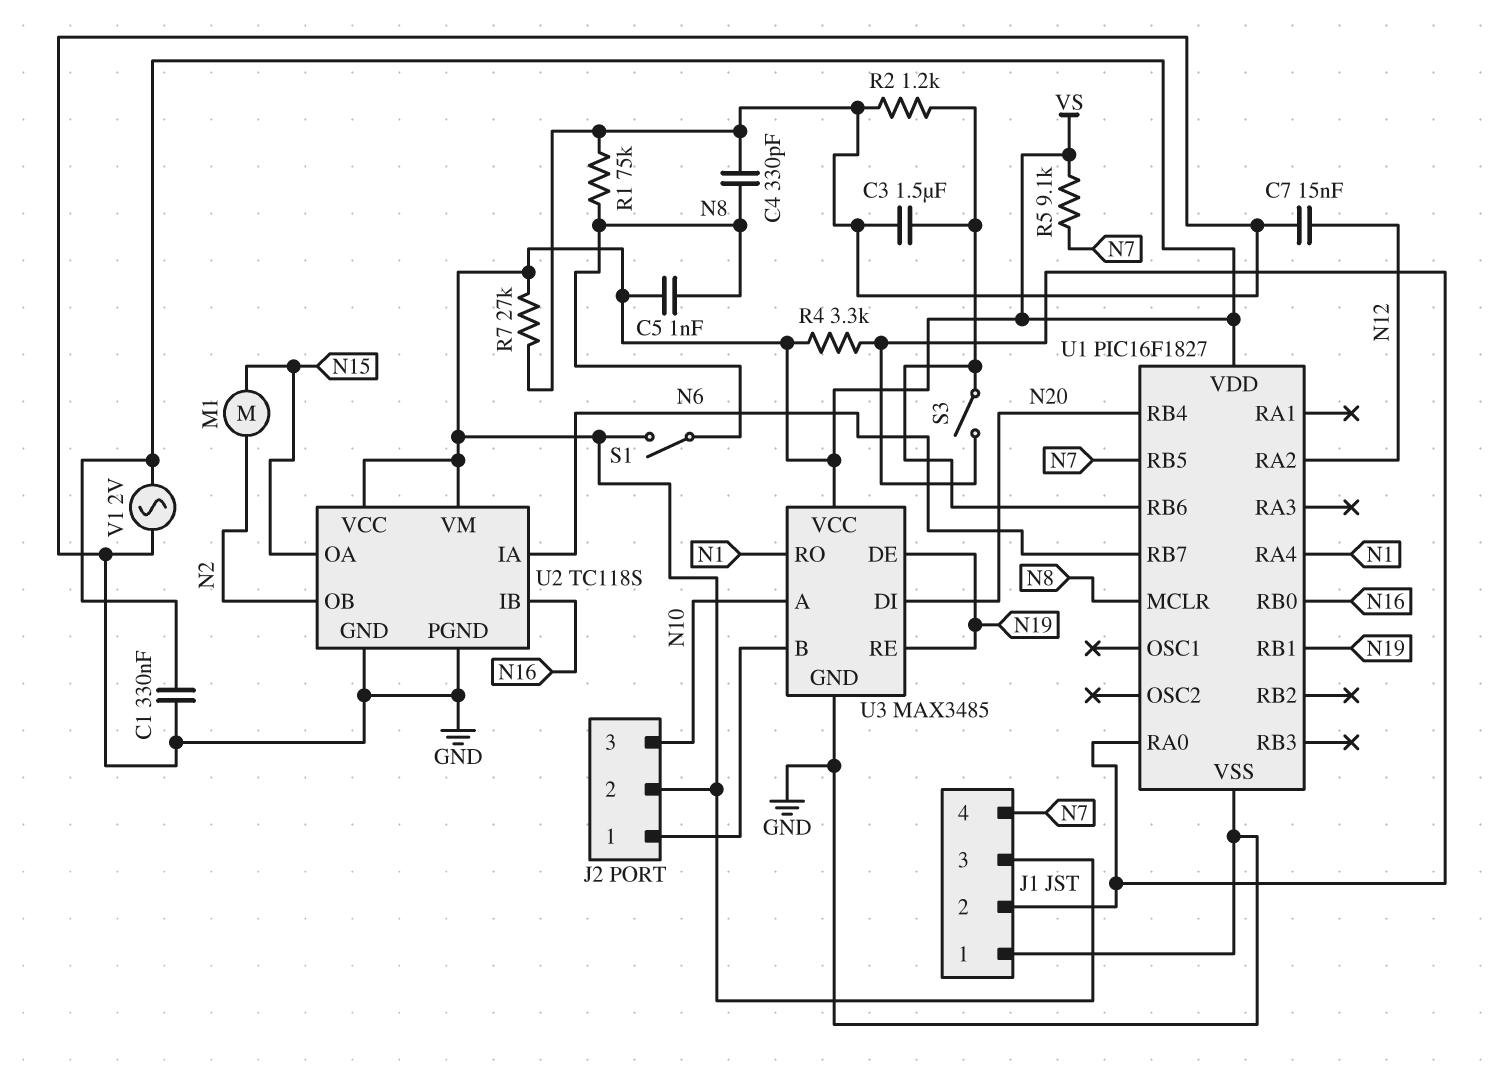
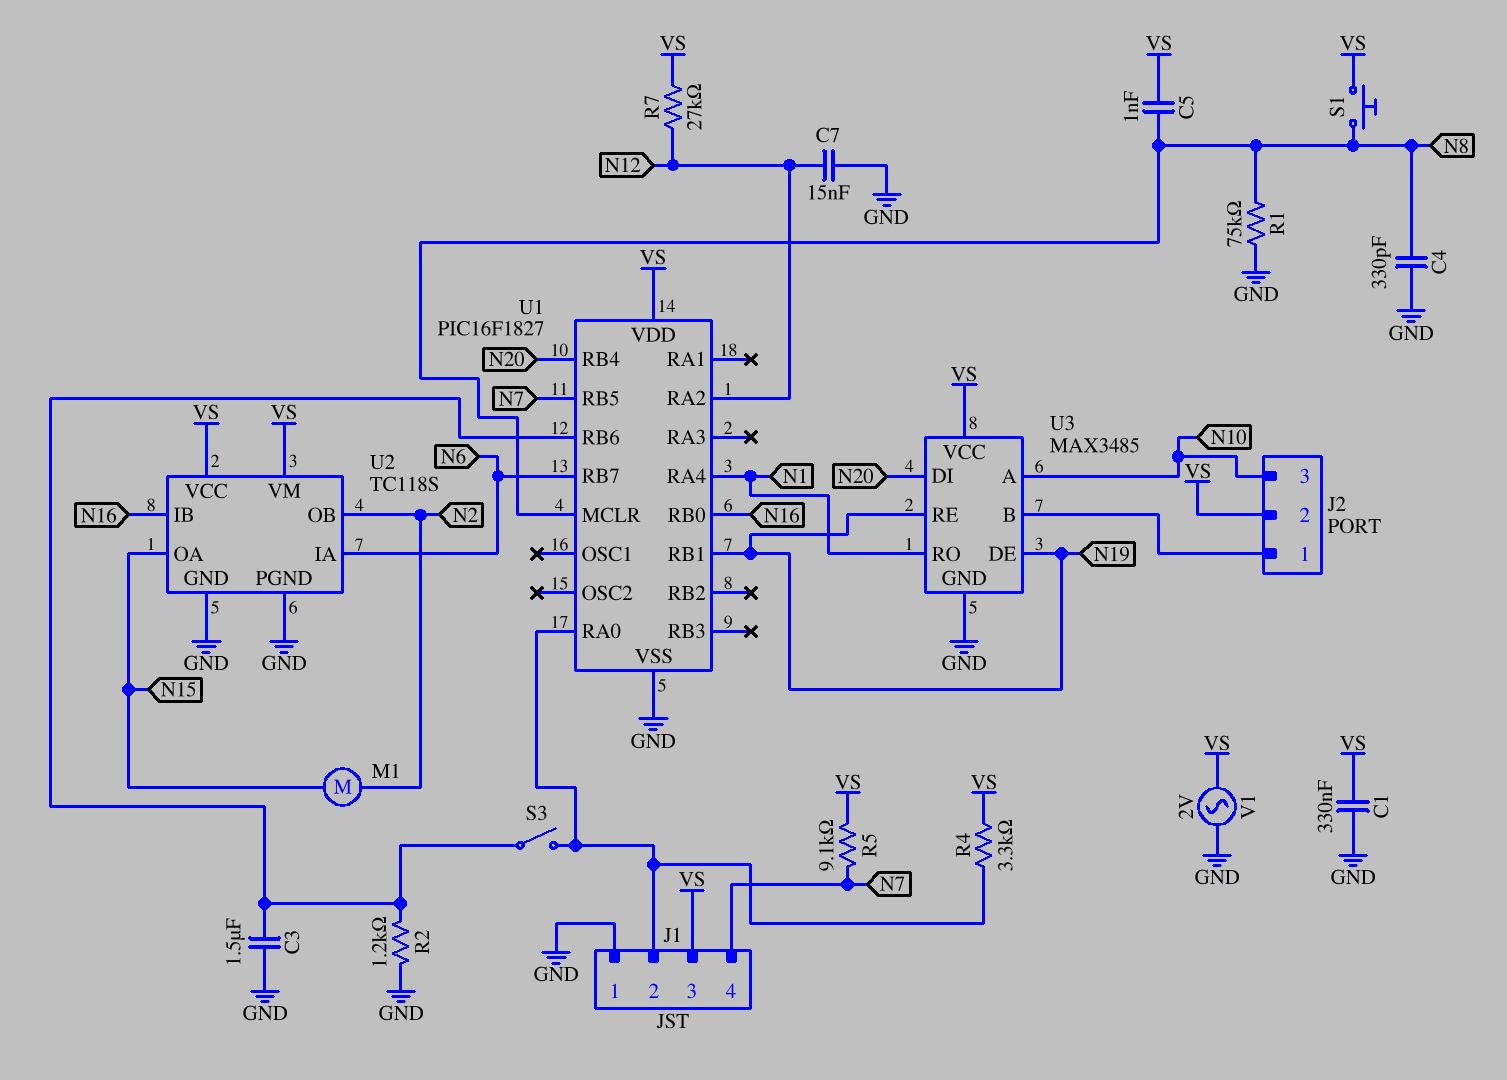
R7: 27k (GND, VS) -> 27k (N12, VS)
S1: switch (N8, VS) -> button (N8, VS)

